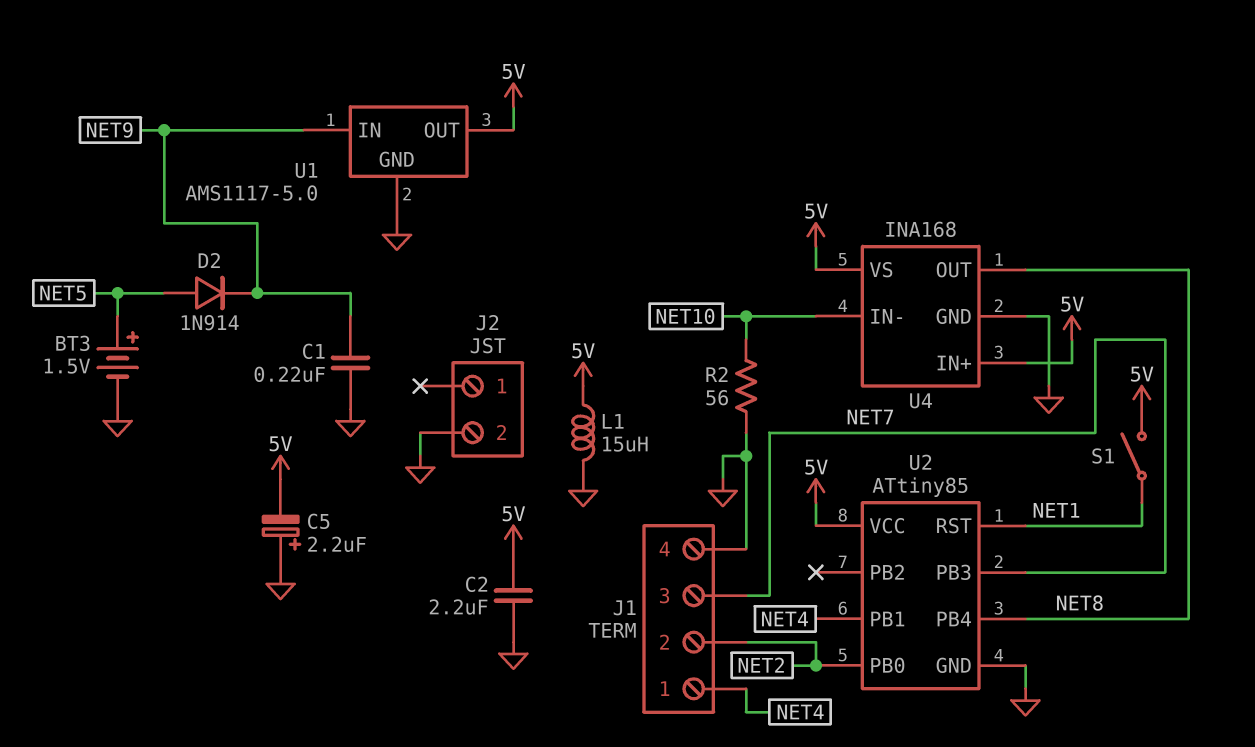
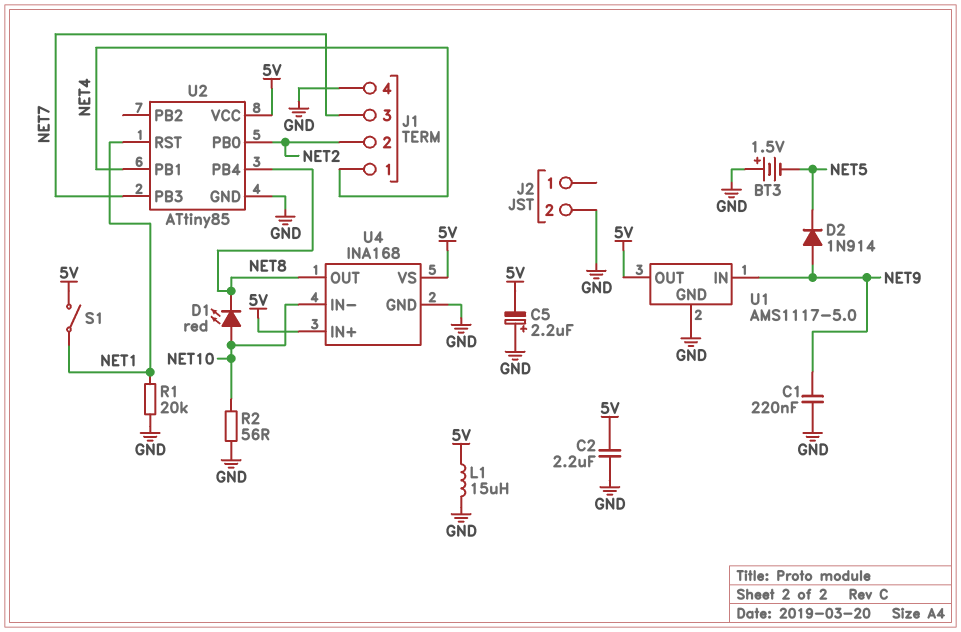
BT3: 1.5V (plus NET5, minus GND) -> 1.5V (plus GND, minus NET5)
D1: none -> LED red (A NET10, K NET8)
D2: diode 1N914 (A NET5, K NET9) -> diode 1N914 (A NET9, K NET5)
R1: none -> 20k (GND, NET1)

